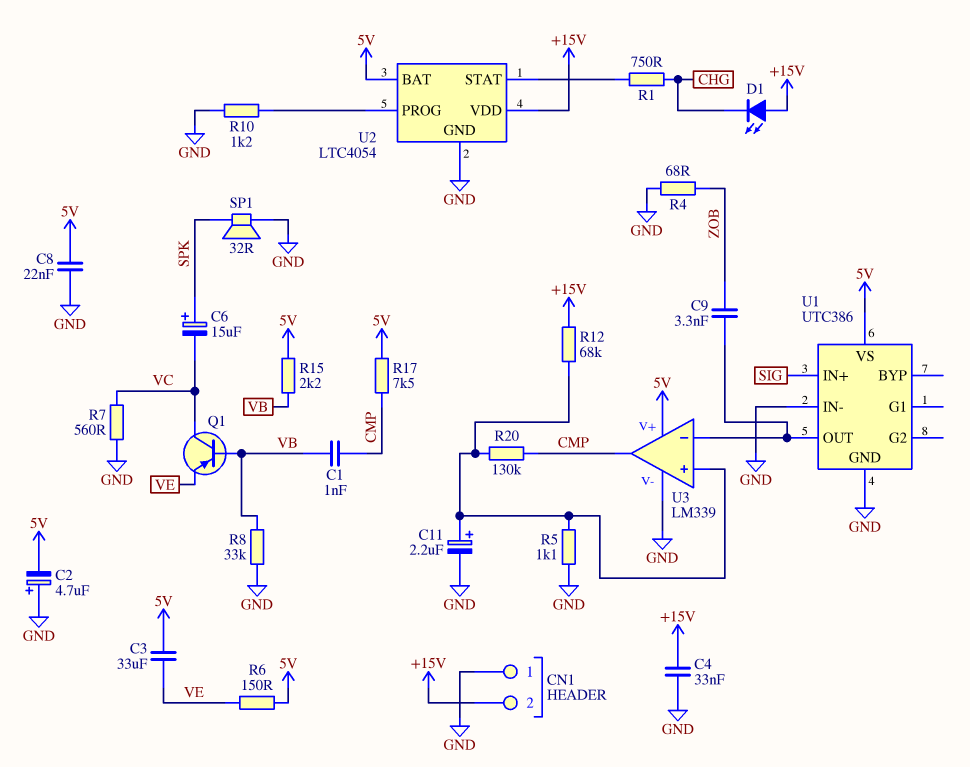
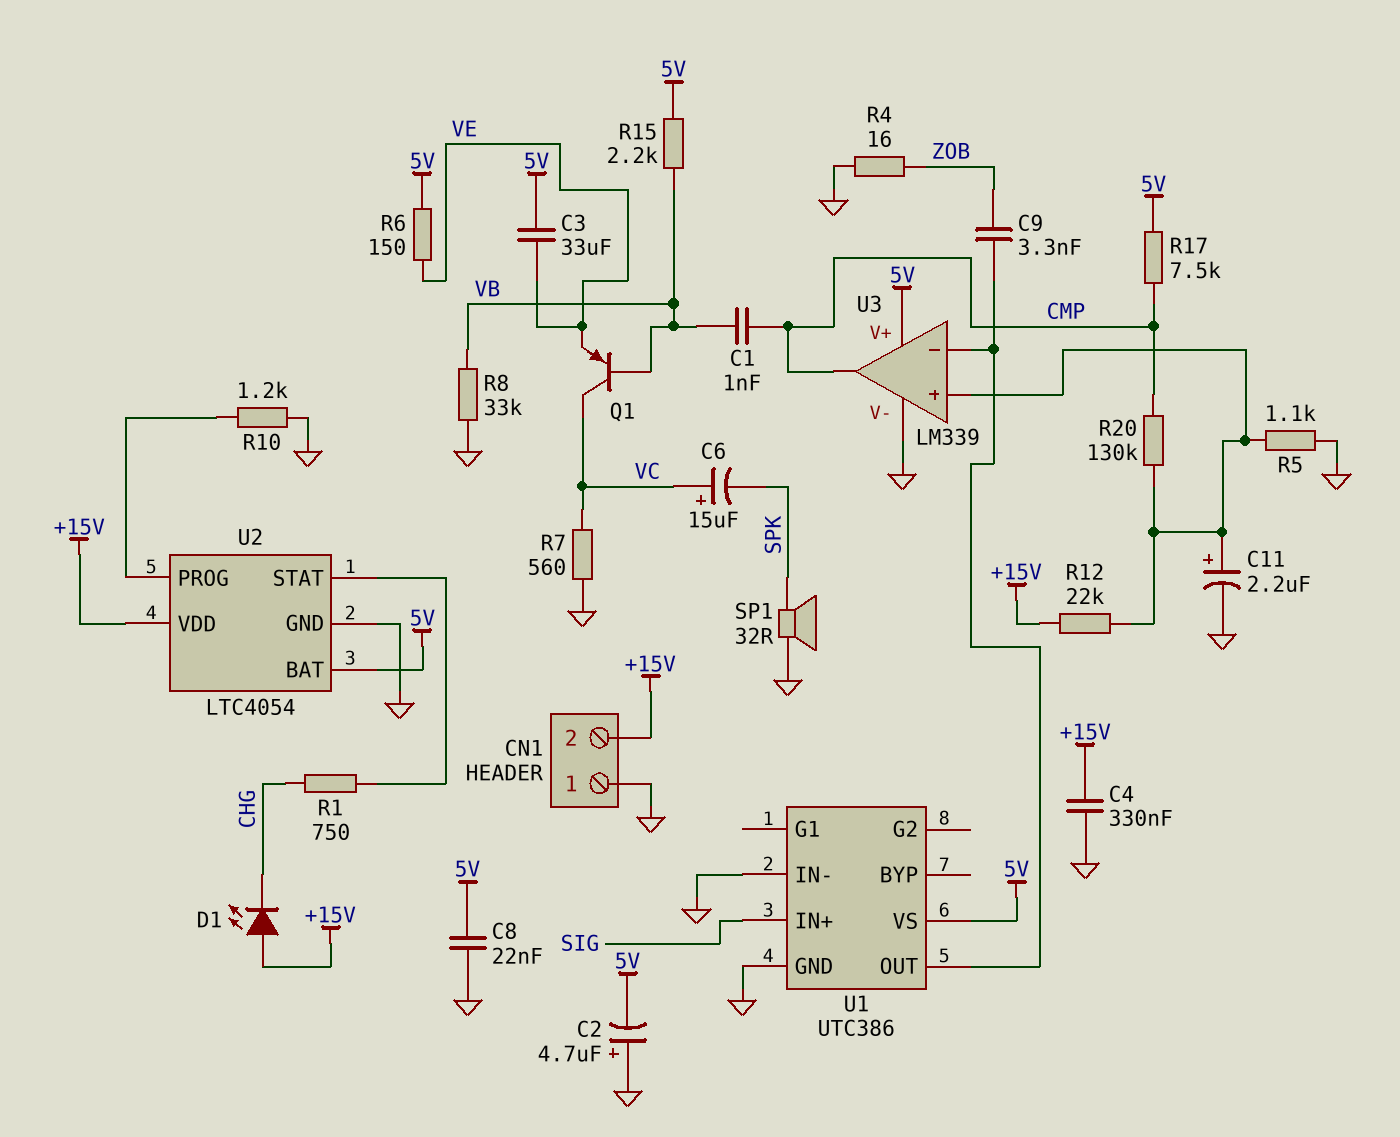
C4: 33nF (+15V, GND) -> 330nF (+15V, GND)
C6: 15uF (plus SPK, minus VC) -> 15uF (plus VC, minus SPK)
R4: 68 (GND, ZOB) -> 16 (GND, ZOB)
R12: 68k (+15V, U3/in+) -> 22k (+15V, U3/in+)

